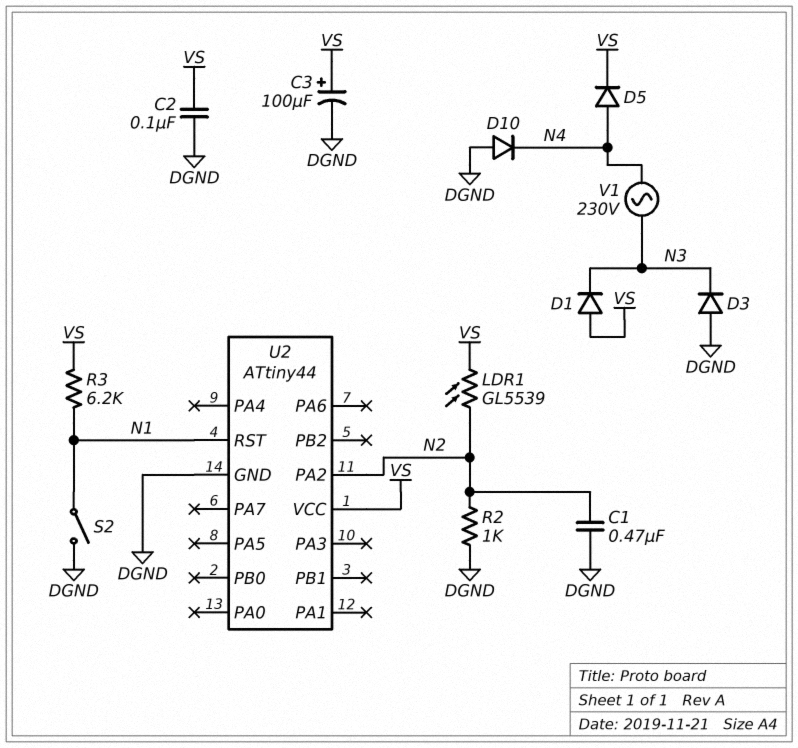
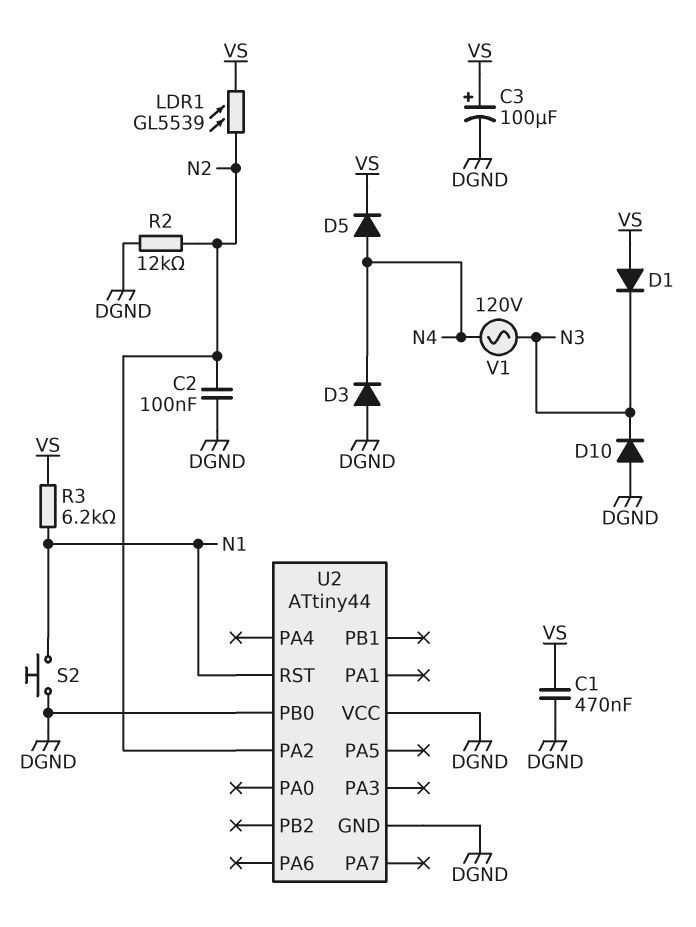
C1: 470nF (DGND, N2) -> 470nF (DGND, VS)
C2: 100nF (DGND, VS) -> 100nF (DGND, N2)
D3: diode (A DGND, K N3) -> diode (A DGND, K N4)
D10: diode (A DGND, K N4) -> diode (A DGND, K N3)
R2: 1k (DGND, N2) -> 12k (DGND, N2)
S2: switch (DGND, N1) -> button (DGND, N1)
U2 pin PB0: none -> DGND
U2 pin VCC: VS -> DGND
V1: AC 230V (N3, N4) -> AC 120V (N3, N4)

